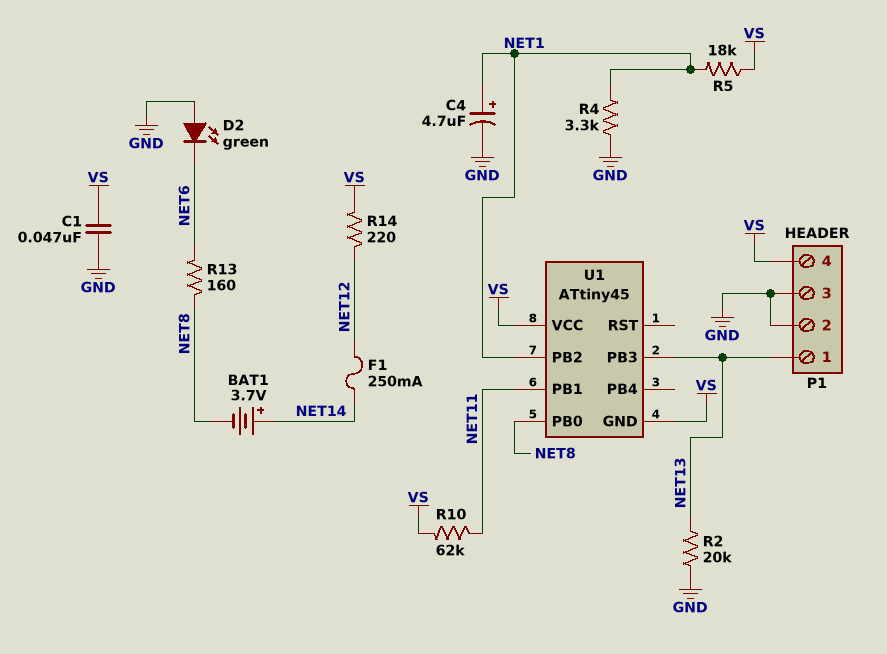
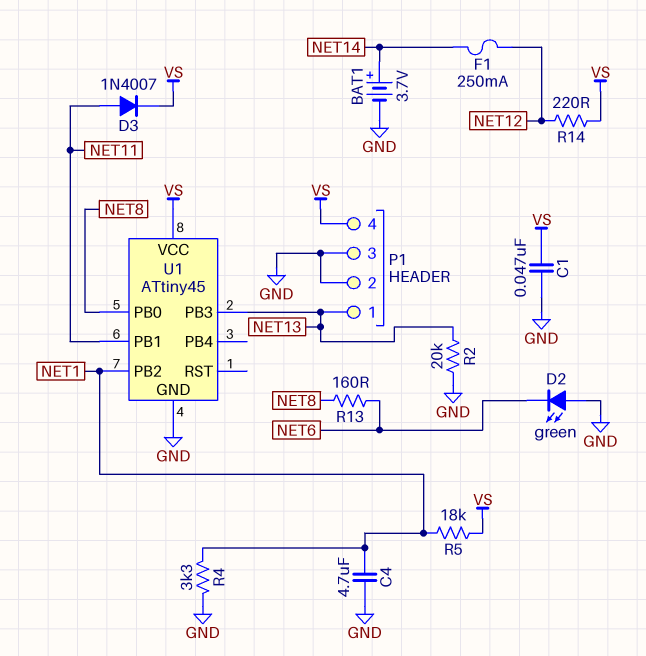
BAT1: 3.7V (plus NET14, minus NET8) -> 3.7V (plus NET14, minus GND)
C4: 4.7uF (plus NET1, minus GND) -> 4.7uF (GND, NET1)
D3: none -> diode 1N4007 (A NET11, K VS)
R10: 62k (NET11, VS) -> none
U1 pin GND: VS -> GND

